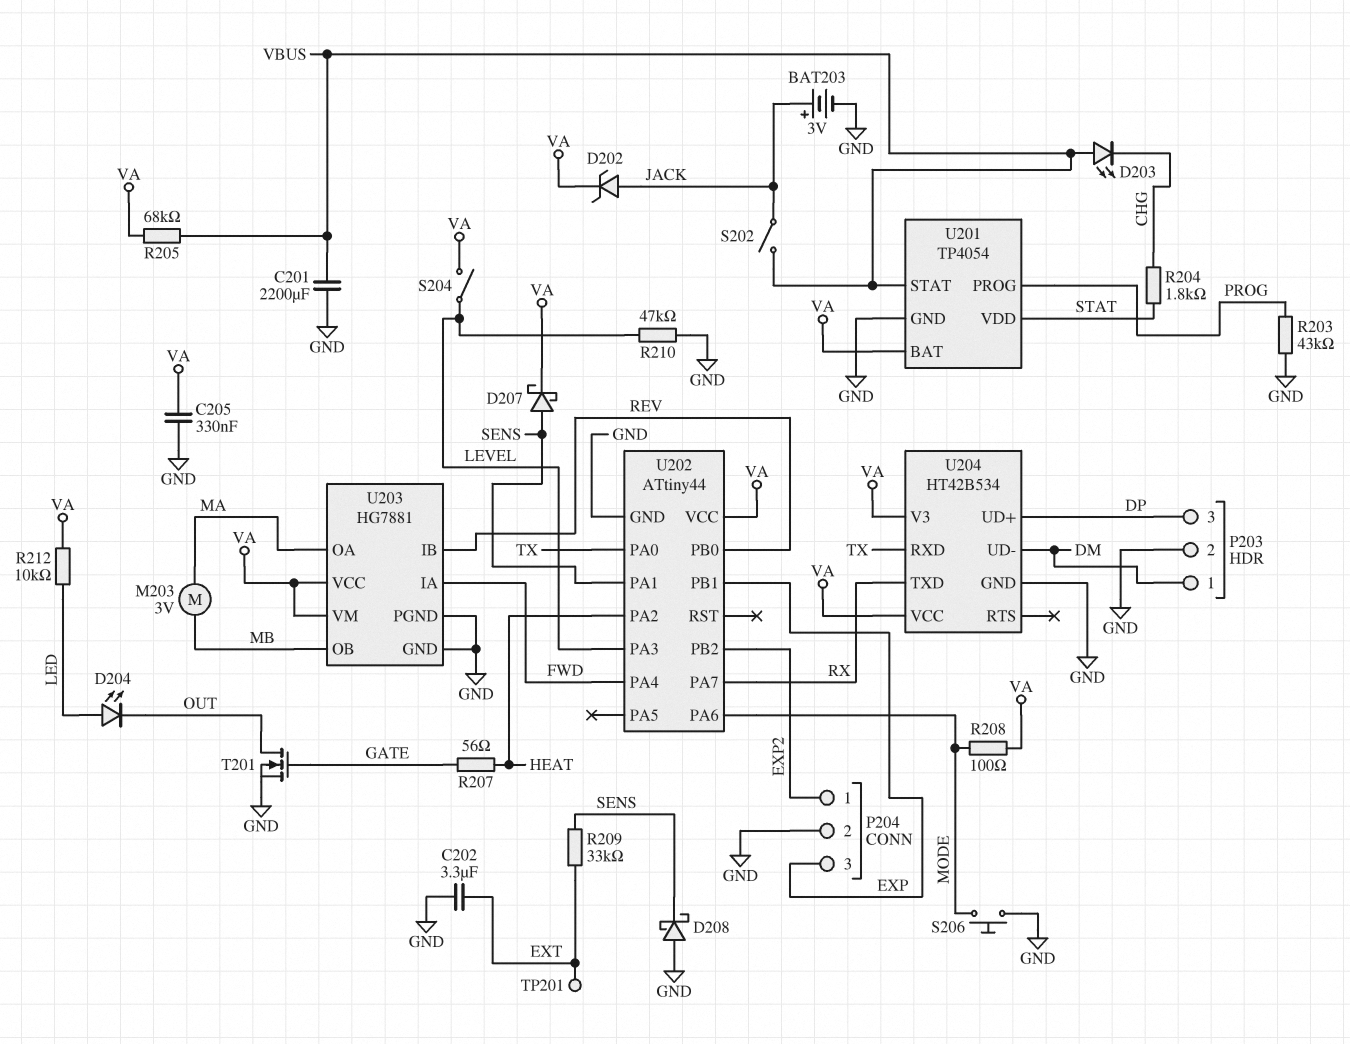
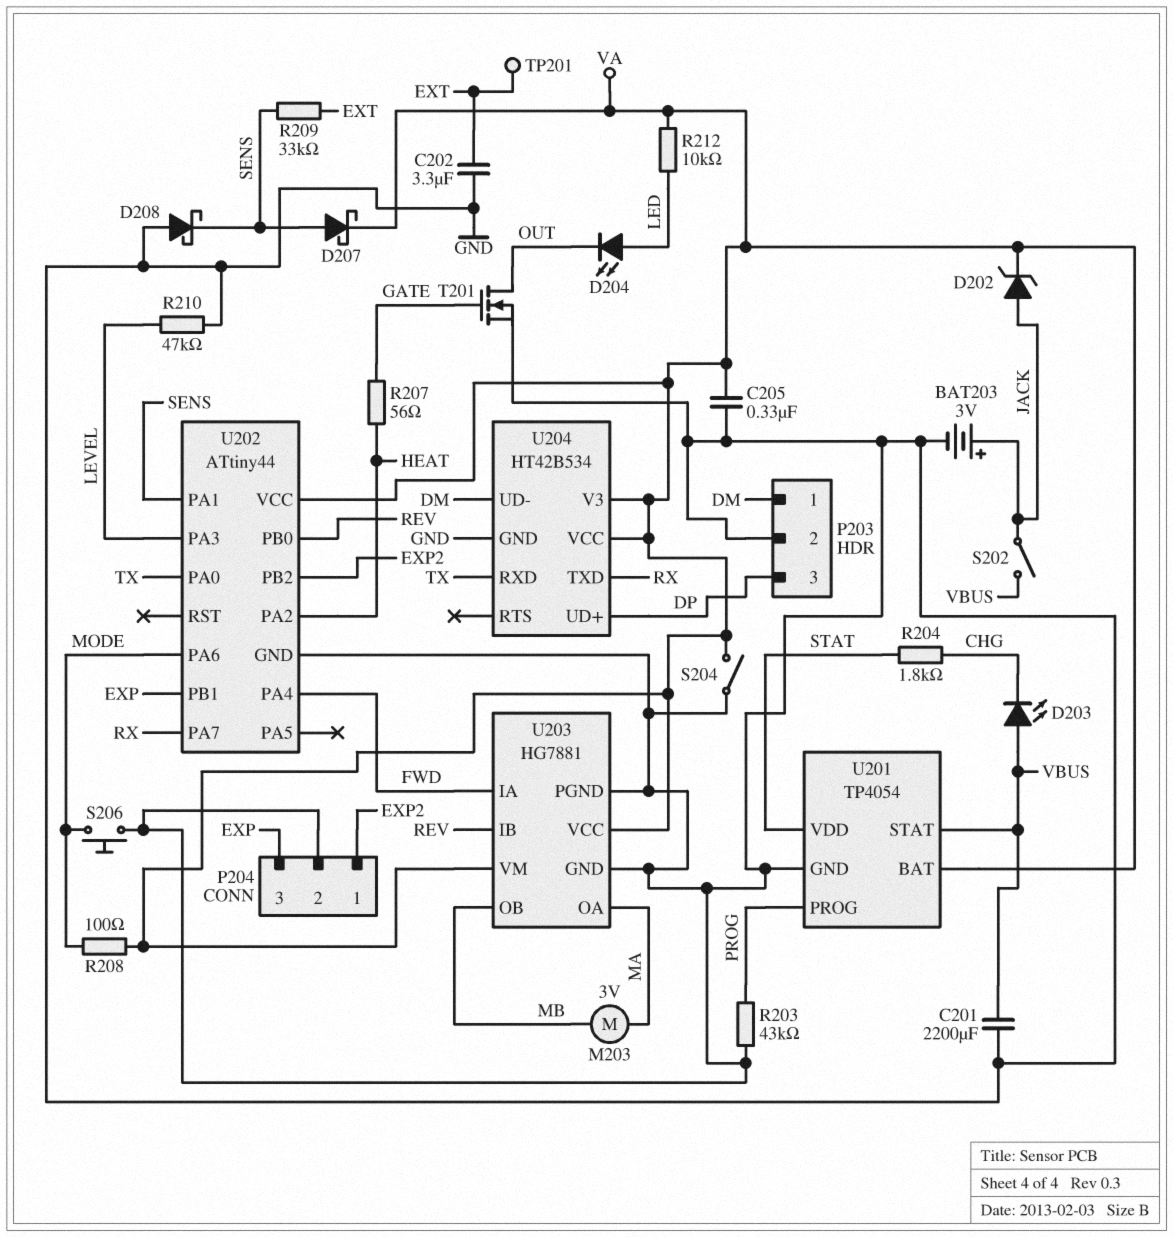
R205: 68k (VA, VBUS) -> none
S204: switch (LEVEL, VA) -> switch (GND, VA)

